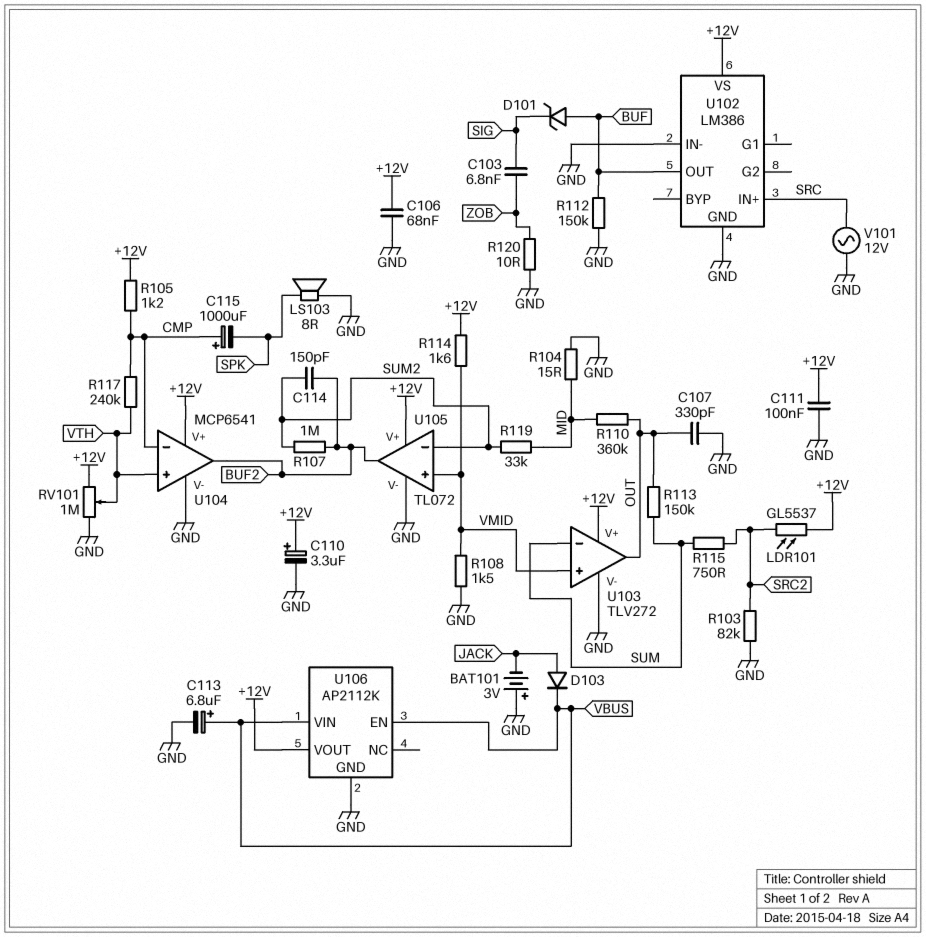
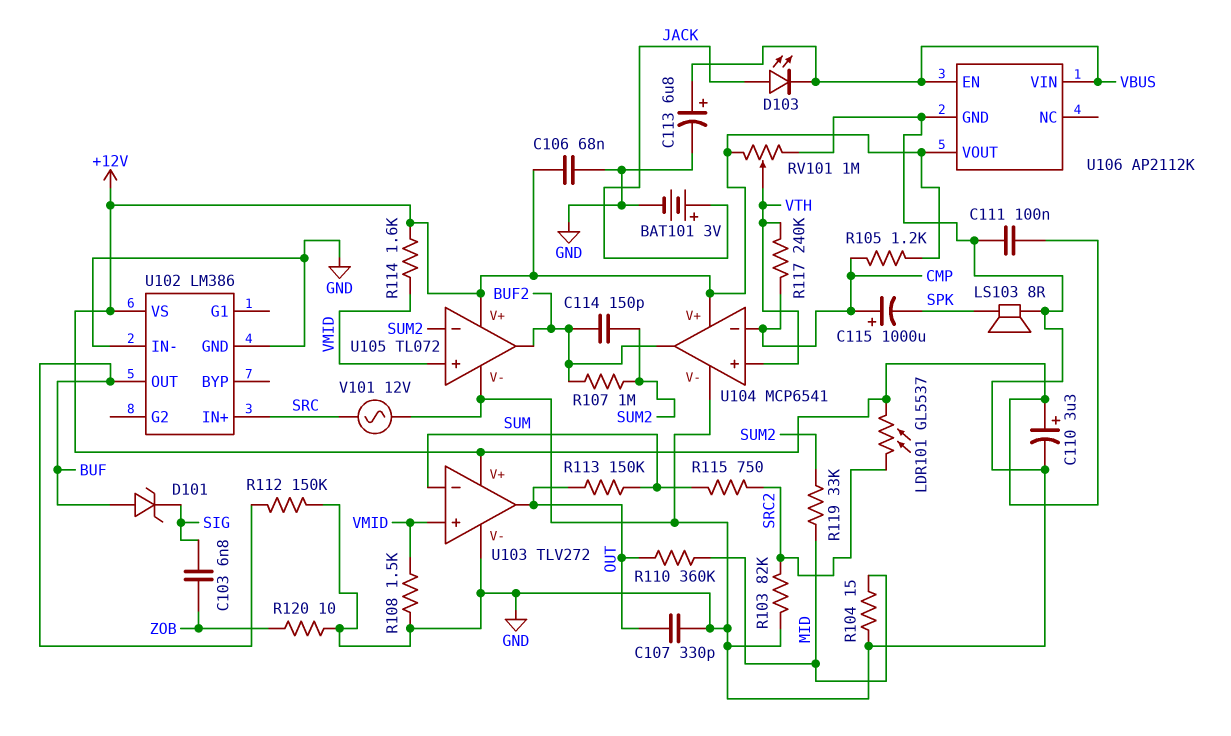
BAT101: 3V (plus GND, minus JACK) -> 3V (plus JACK, minus GND)
D103: diode (A JACK, K VBUS) -> LED (A JACK, K VBUS)

